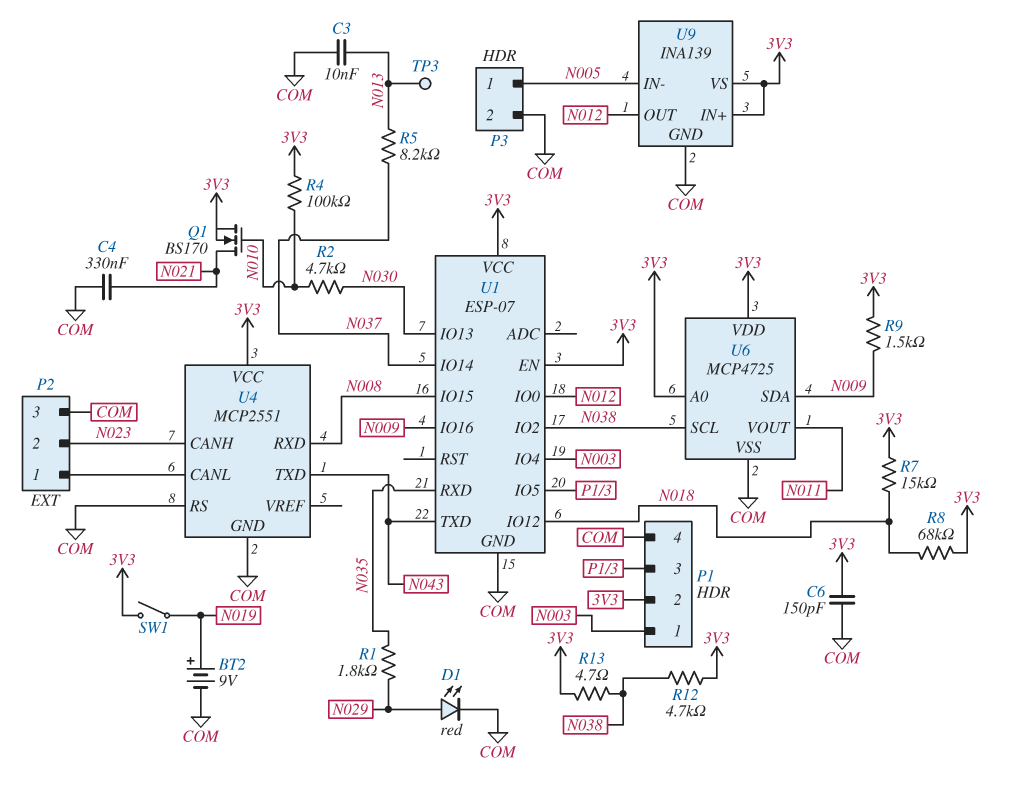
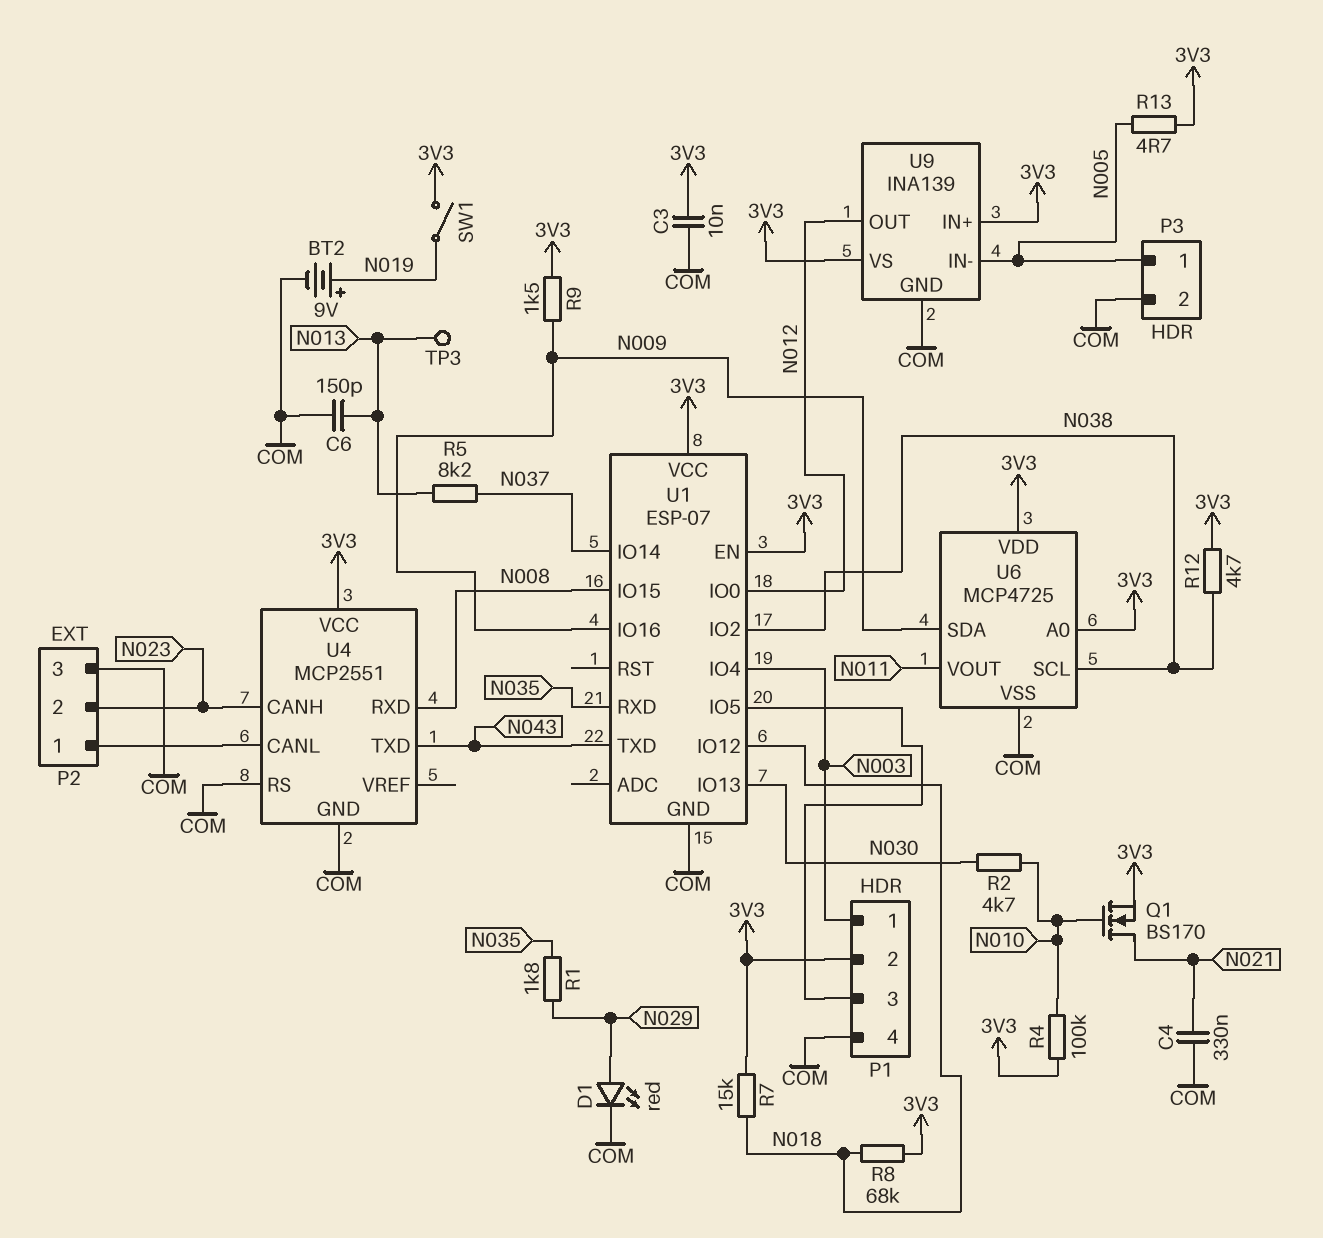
C3: 10nF (COM, N013) -> 10nF (3V3, COM)
C6: 150pF (3V3, COM) -> 150pF (COM, N013)
R13: 4.7 (3V3, N038) -> 4.7 (3V3, N005)

